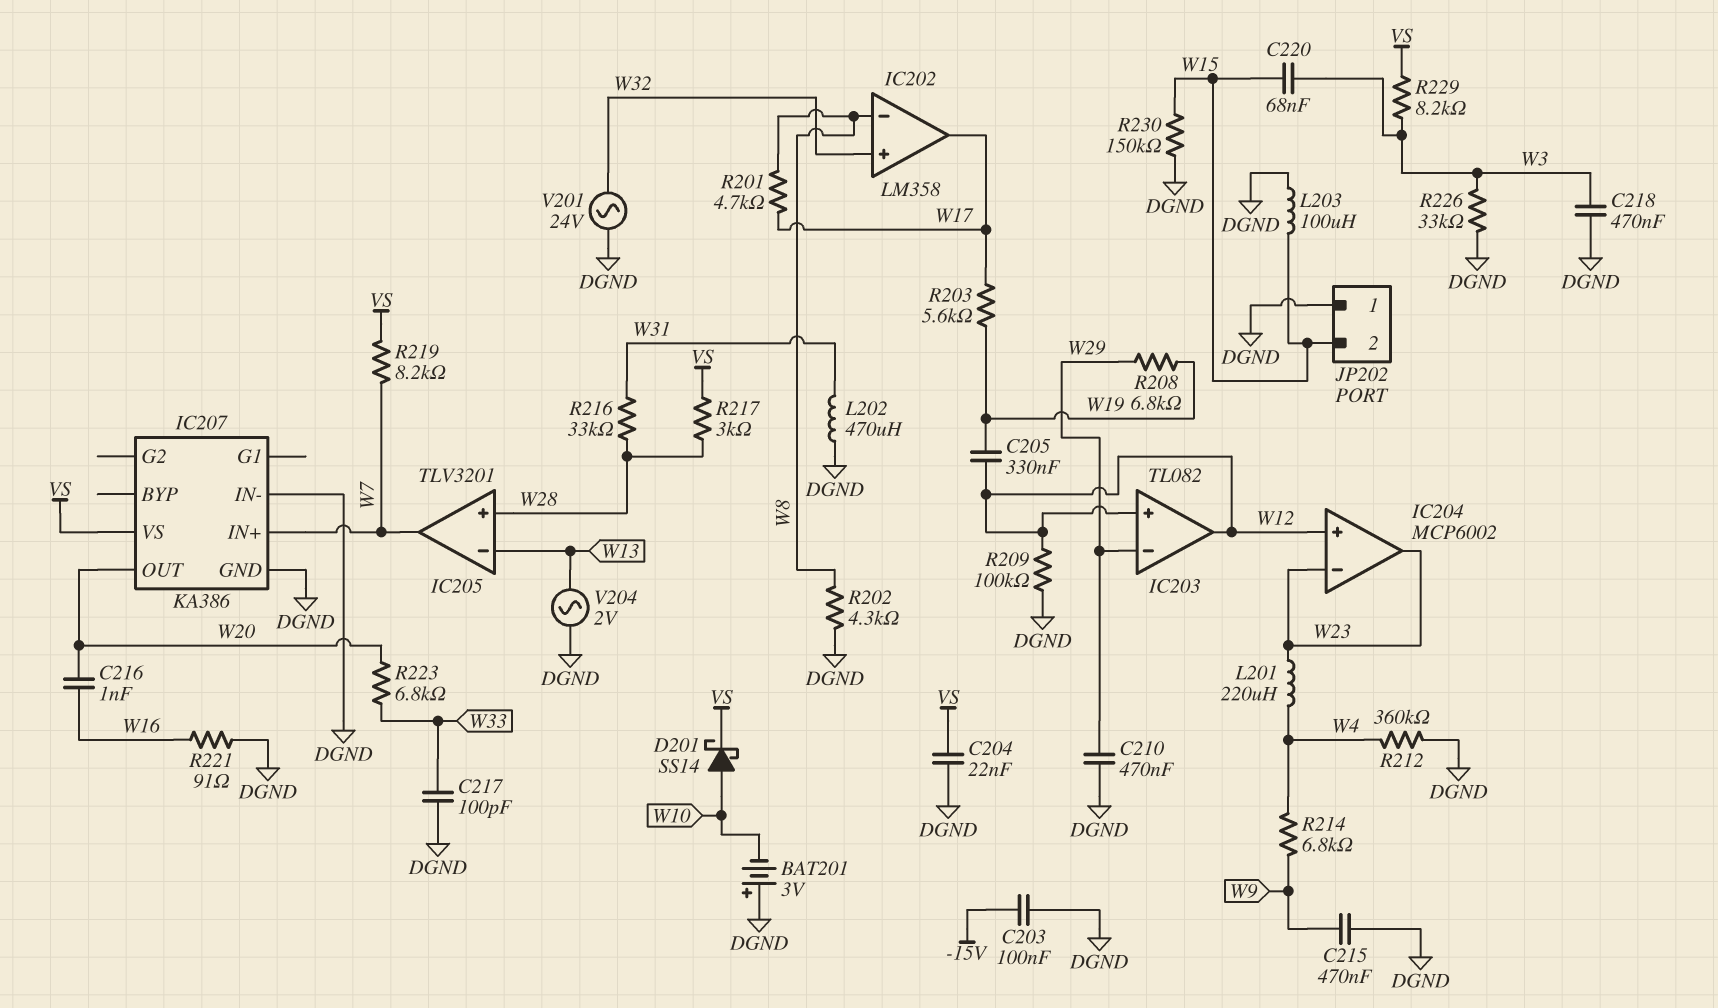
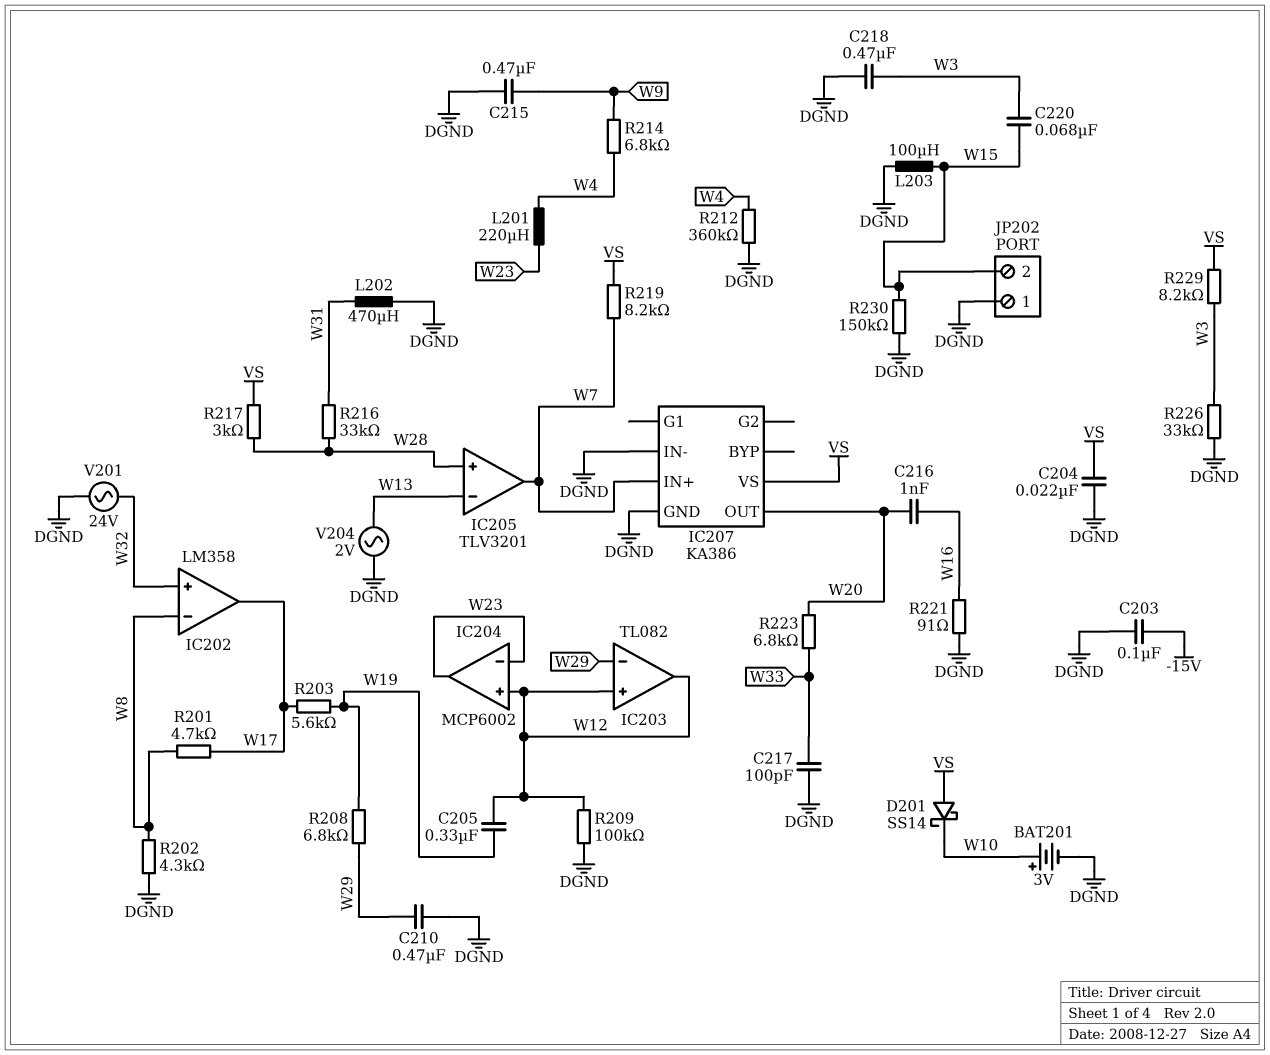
BAT201: 3V (plus DGND, minus W10) -> 3V (plus W10, minus DGND)
D201: schottky SS14 (A W10, K VS) -> schottky SS14 (A VS, K W10)

